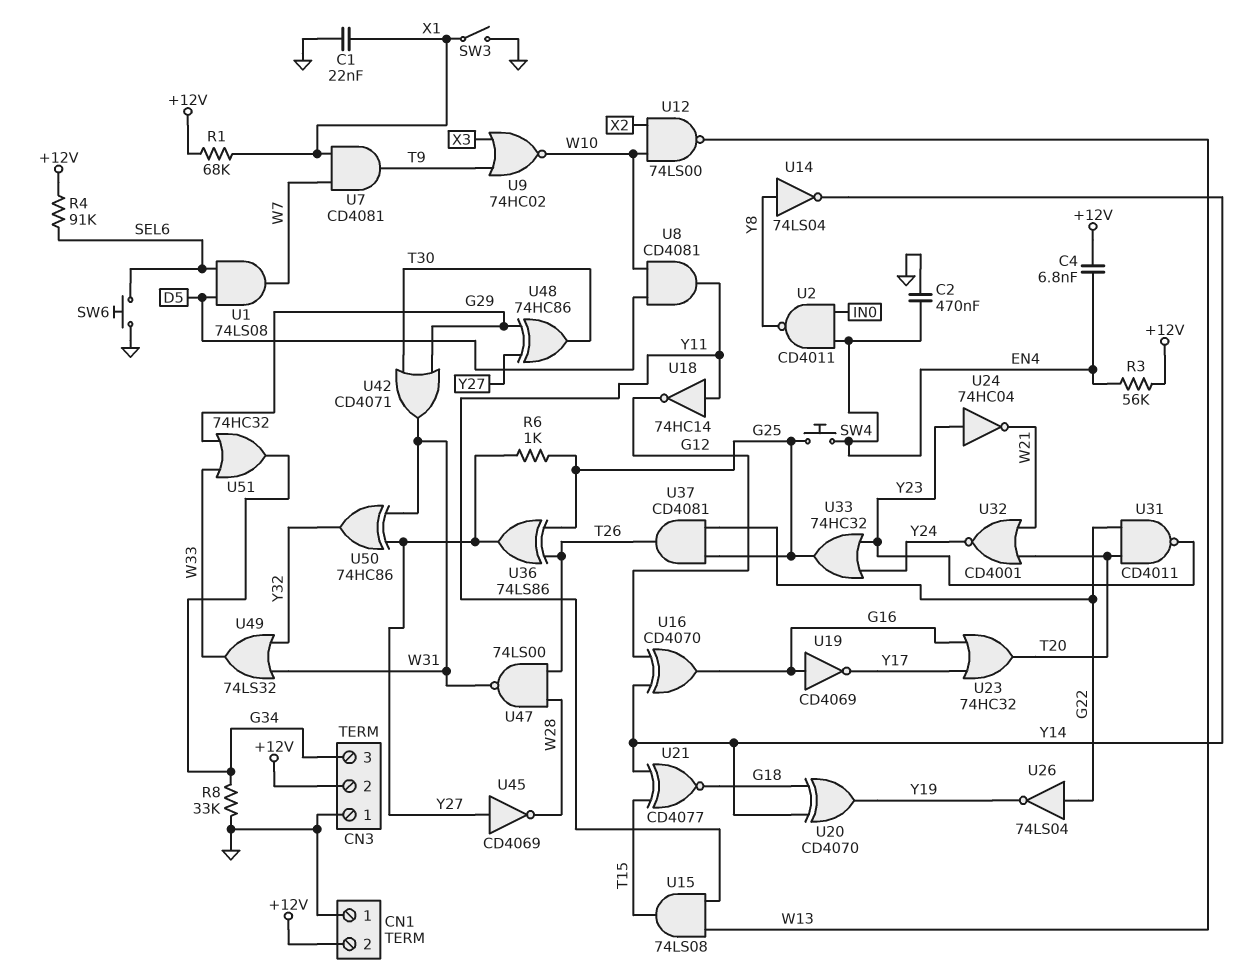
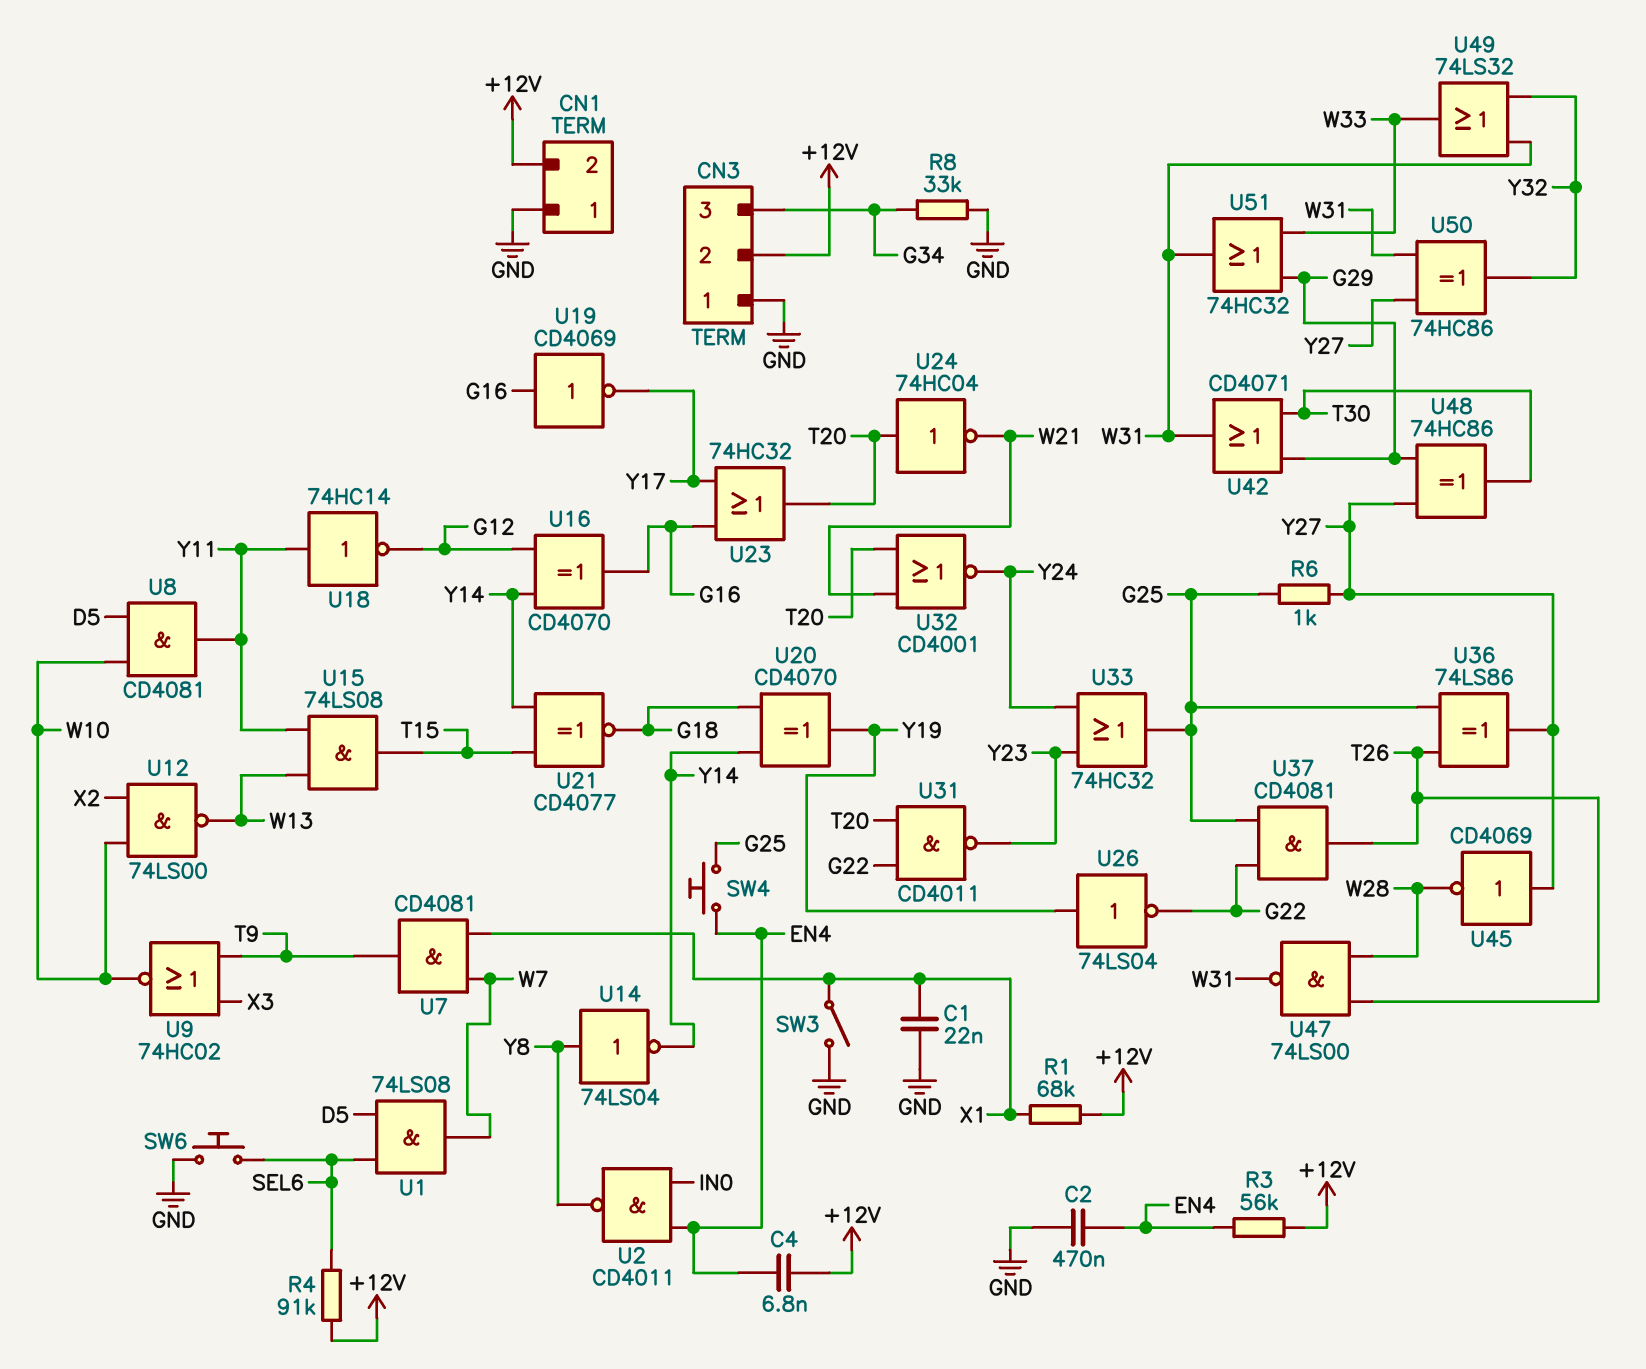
U24: NOT 74HC04 (in Y23, out W21) -> NOT 74HC04 (in T20, out W21)
U26: NOT 74LS04 (in G22, out Y19) -> NOT 74LS04 (in Y19, out G22)
U51: OR 74HC32 (in G29, in W33, out G34) -> OR 74HC32 (in G29, in W33, out W31)

